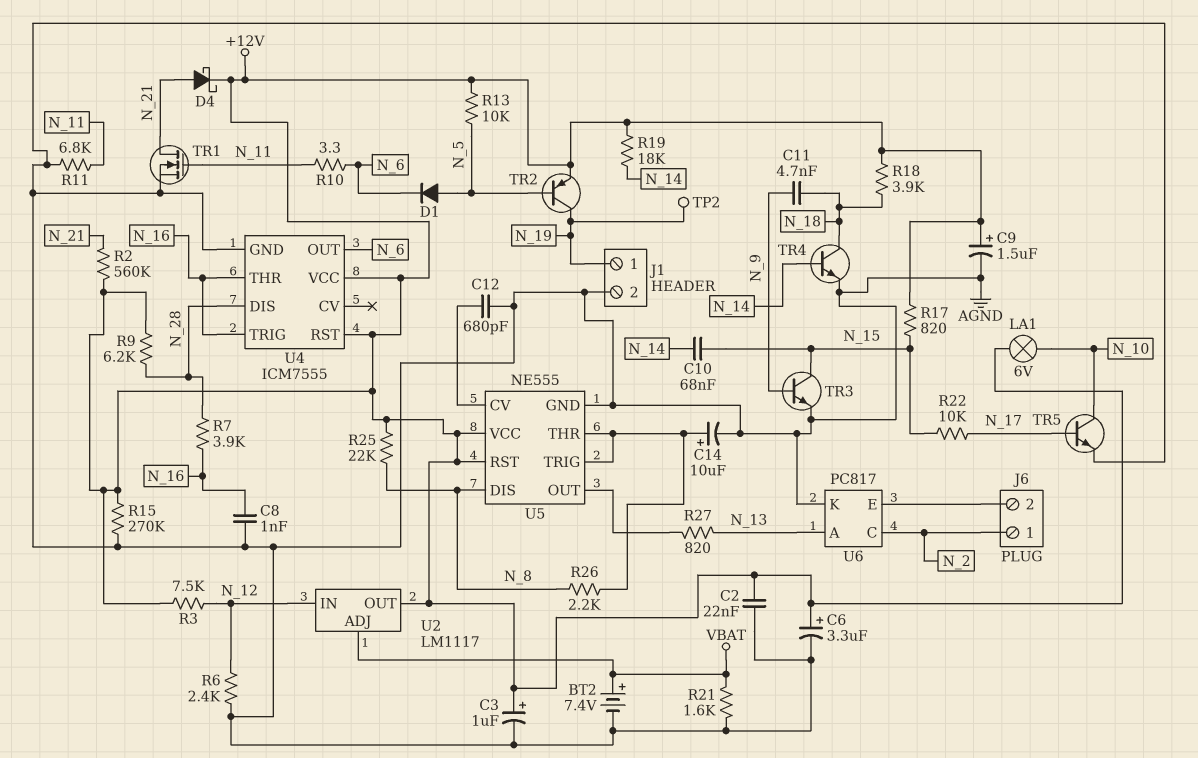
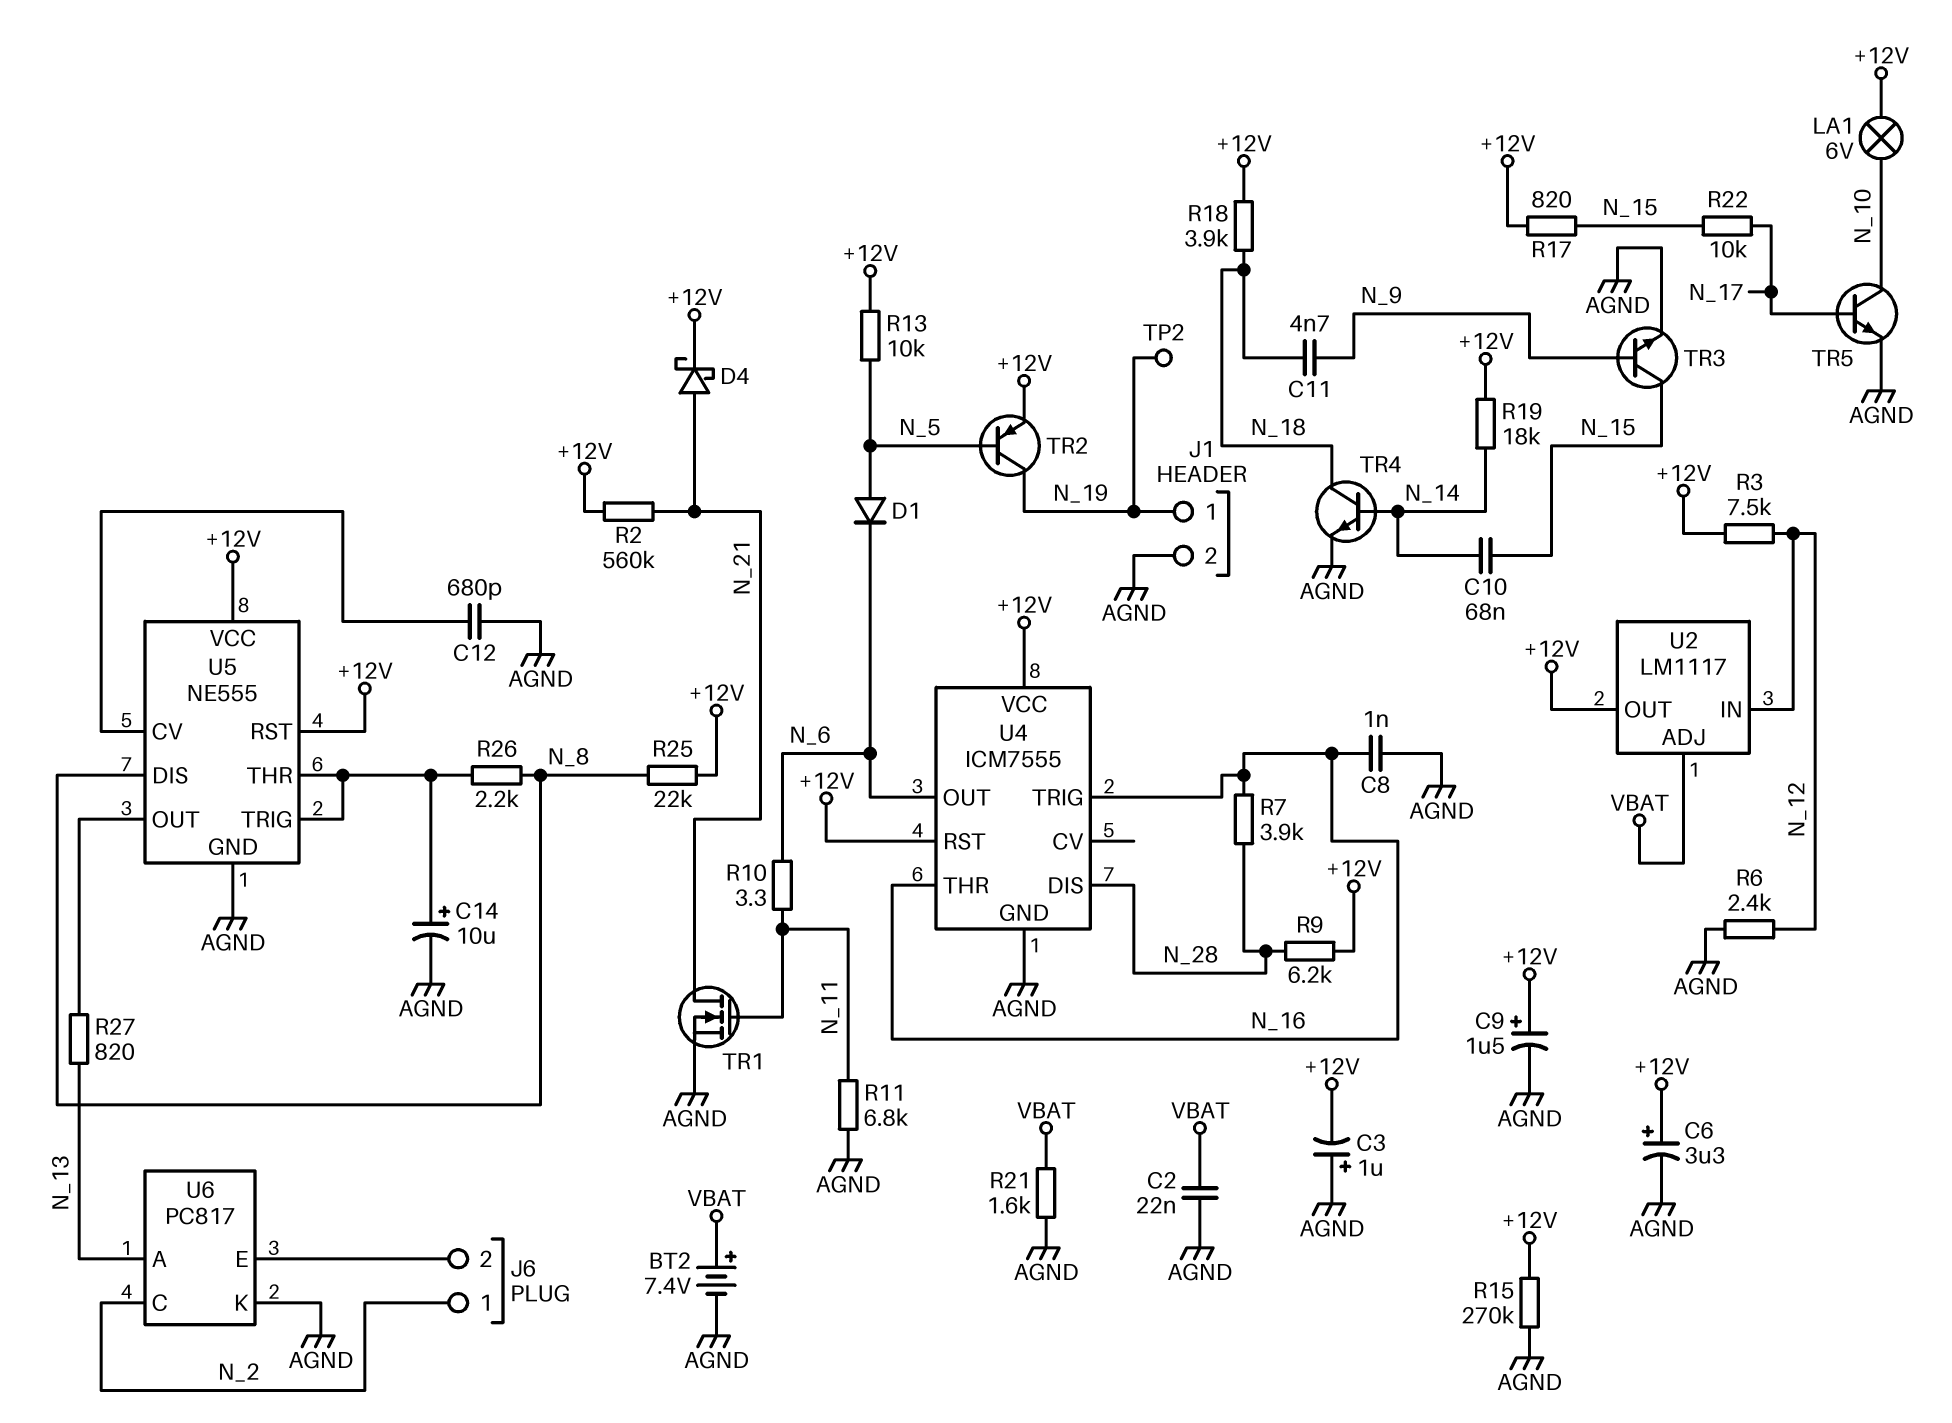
C2: 22nF (+12V, AGND) -> 22nF (AGND, VBAT)
C3: 1uF (plus +12V, minus AGND) -> 1uF (plus AGND, minus +12V)

